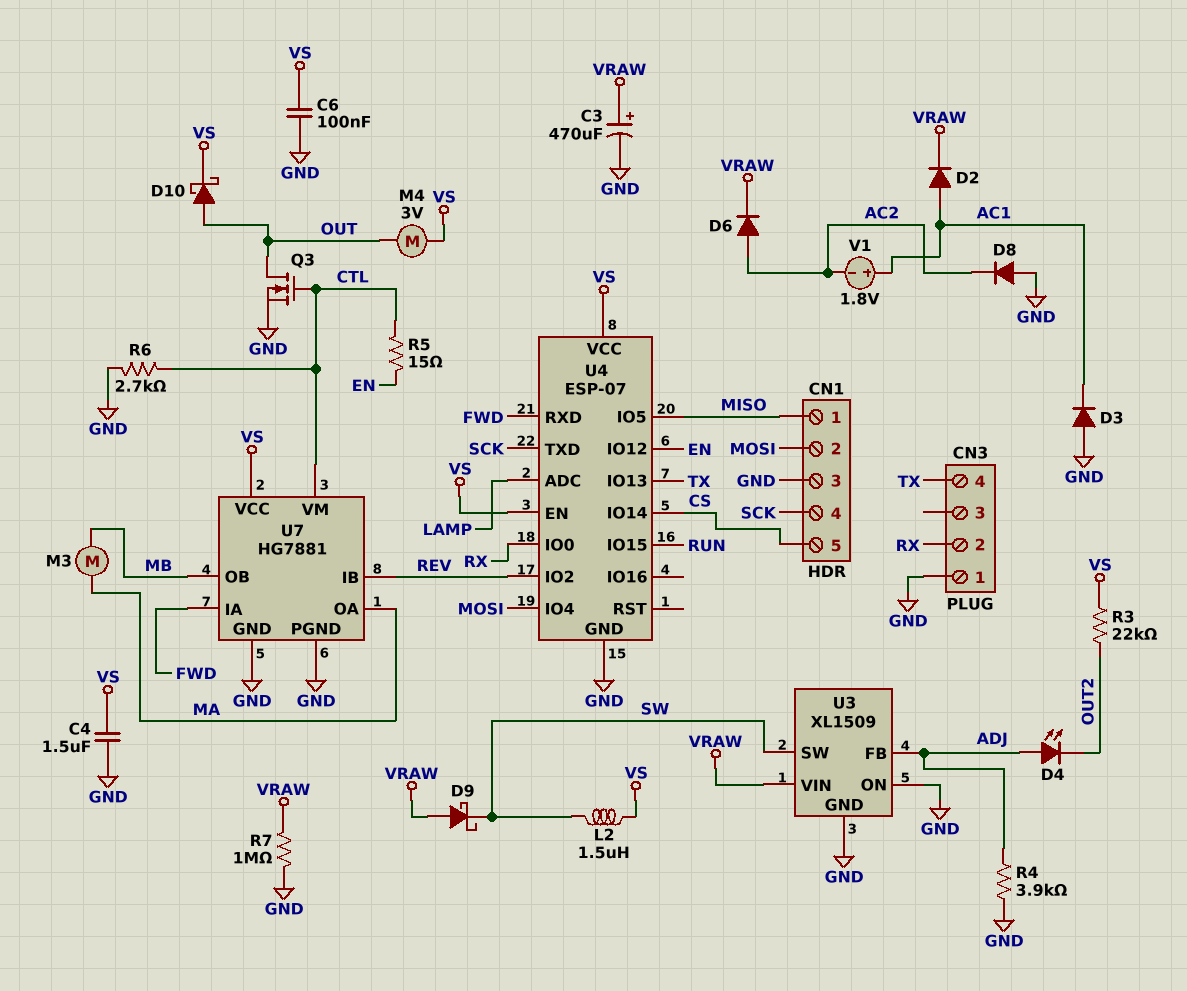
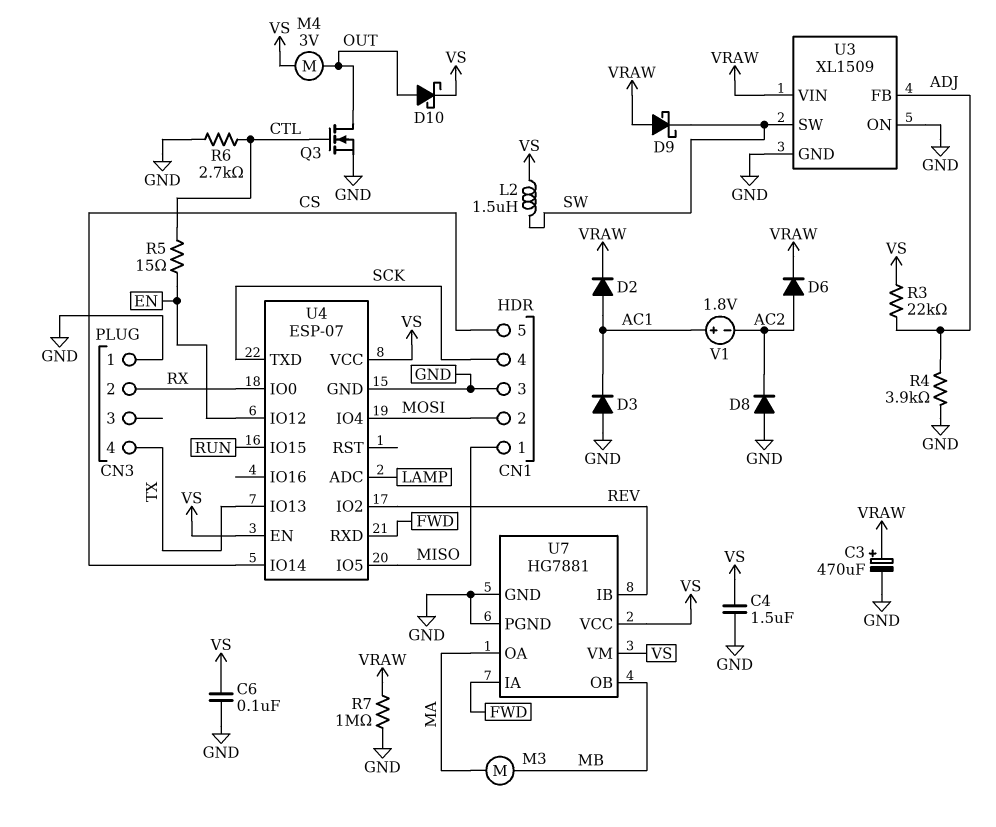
D4: LED (A ADJ, K OUT2) -> none
R3: 22k (OUT2, VS) -> 22k (ADJ, VS)
U7 pin VM: CTL -> VS

